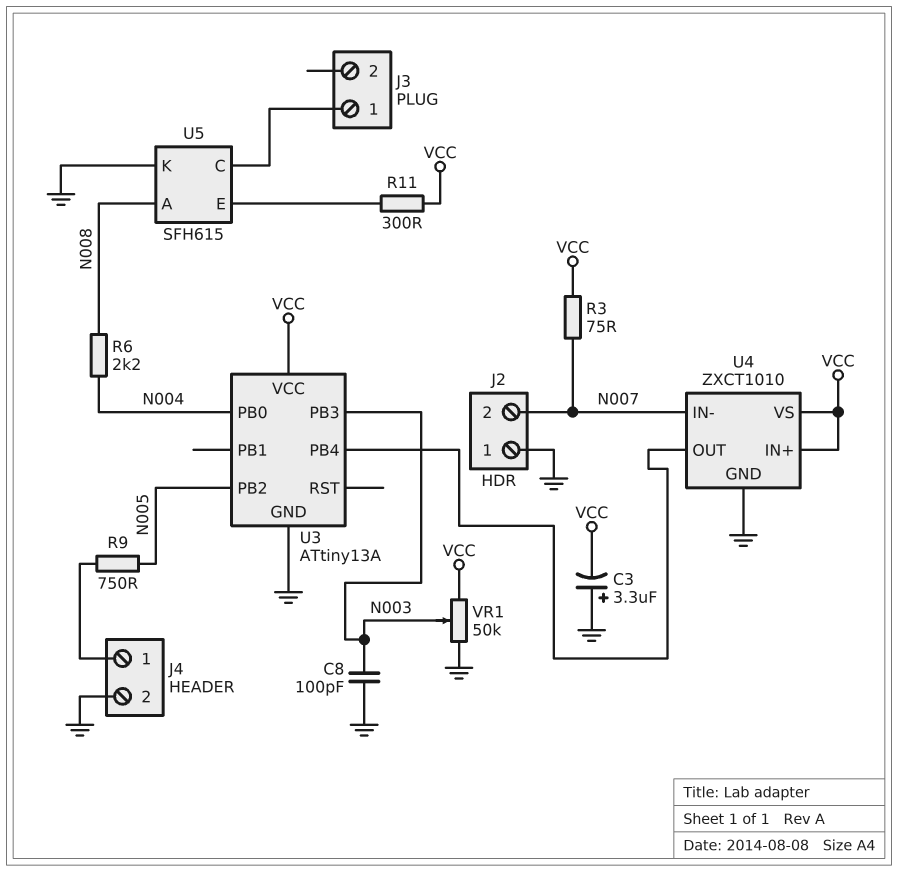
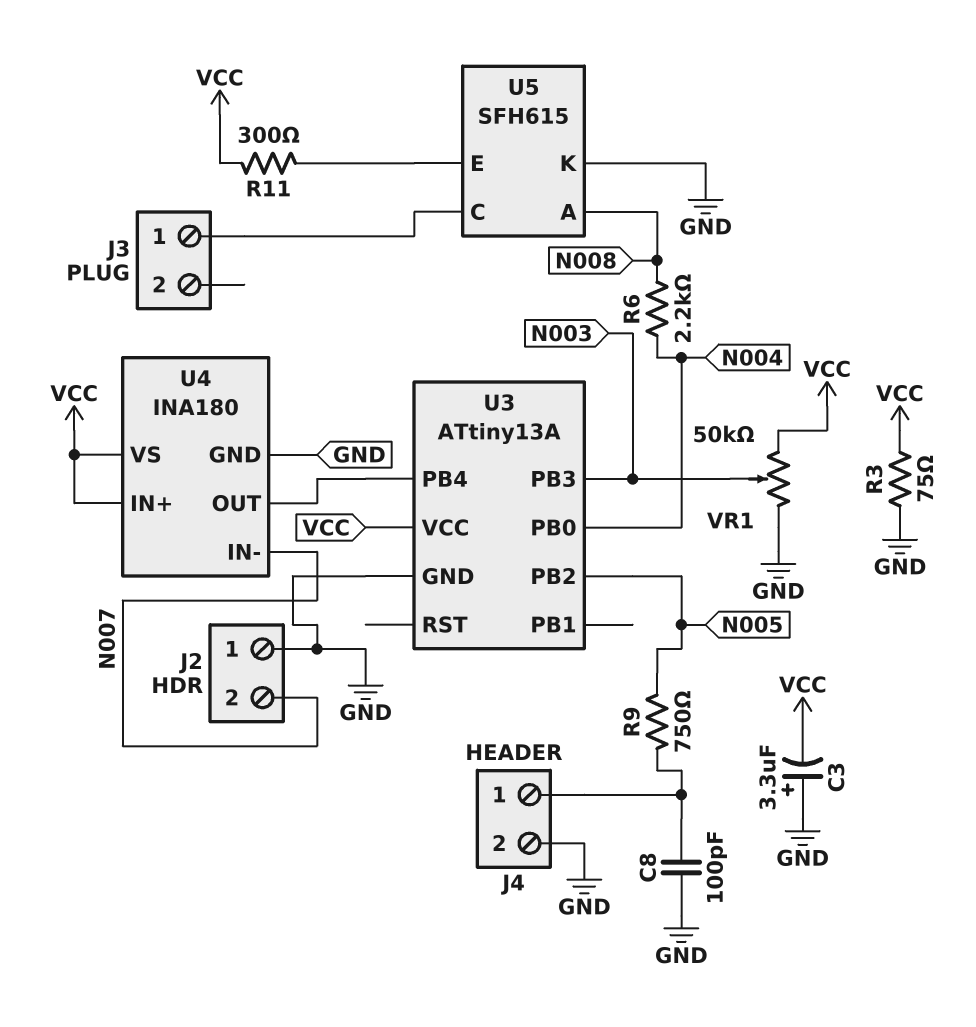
C8: 100pF (GND, N003) -> 100pF (GND, J4/1)
R3: 75 (N007, VCC) -> 75 (GND, VCC)
U4: ZXCT1010 -> INA180

